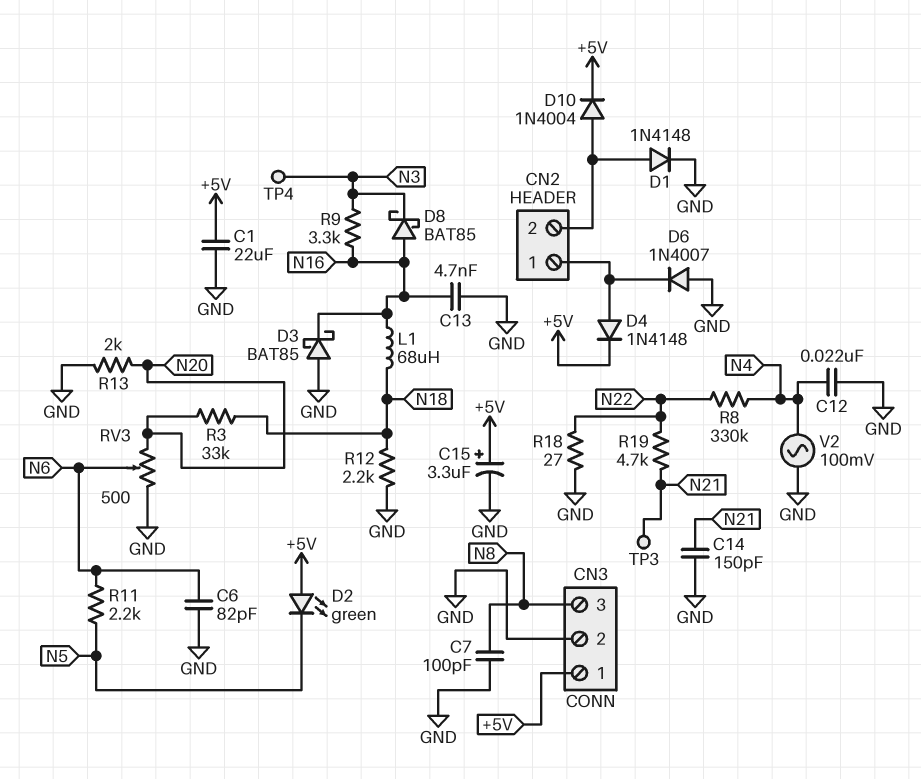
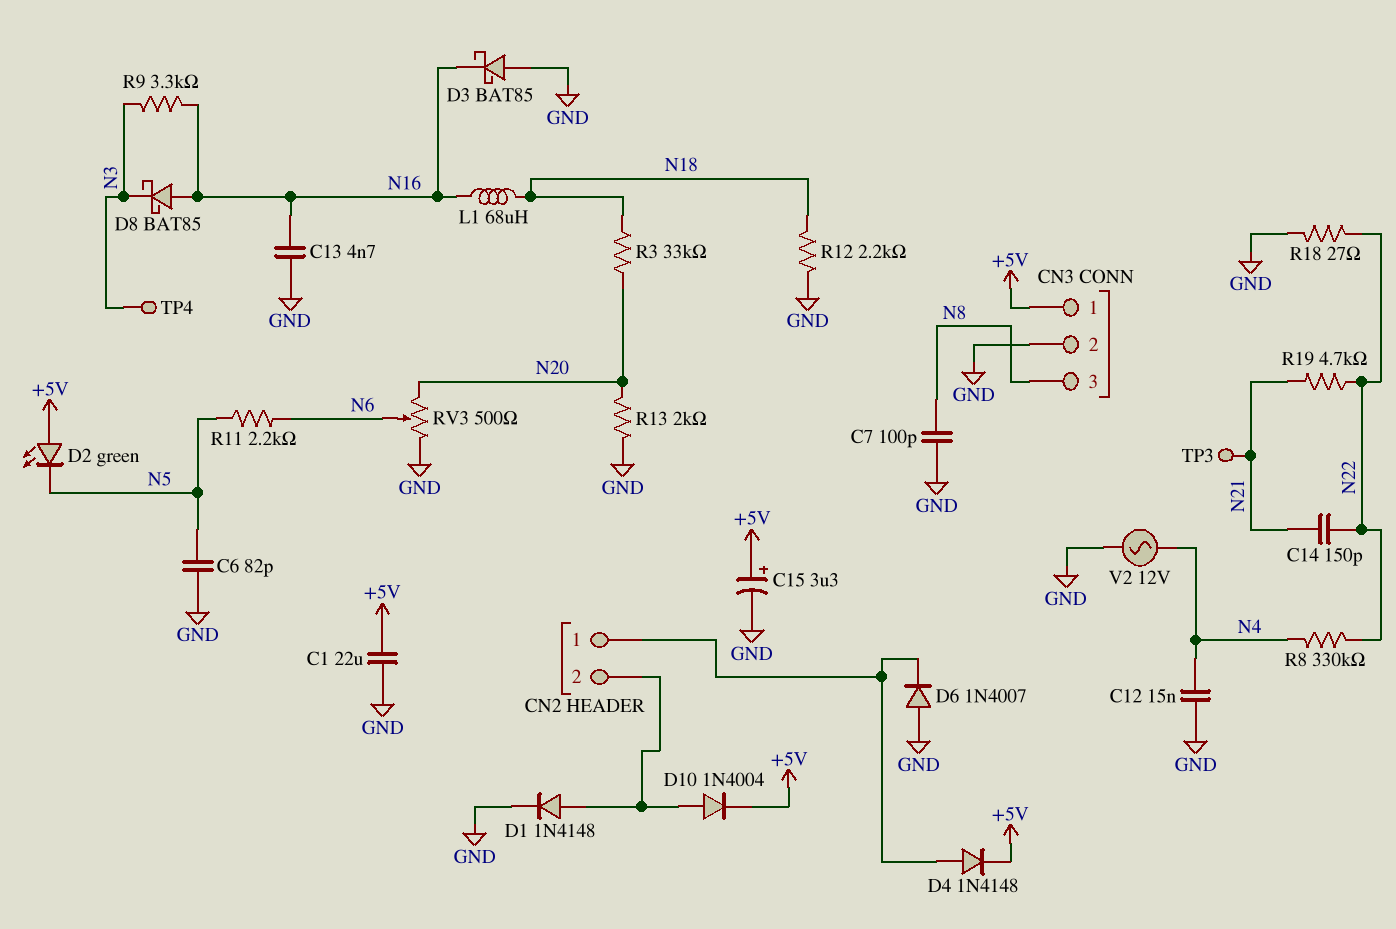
C6: 82pF (GND, N6) -> 82pF (GND, N5)
C12: 22nF (GND, N4) -> 15nF (GND, N4)
C14: 150pF (GND, N21) -> 150pF (N21, N22)
V2: AC 100mV (GND, N4) -> AC 12V (GND, N4)

